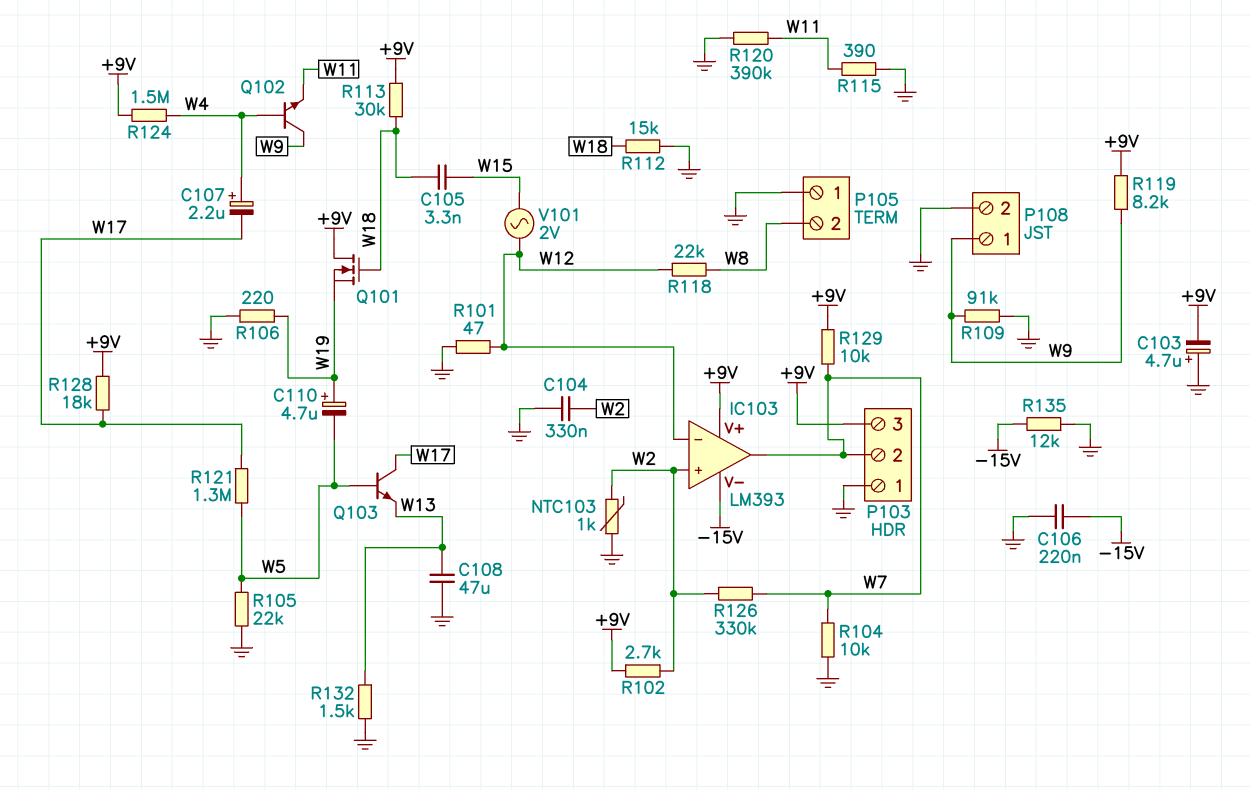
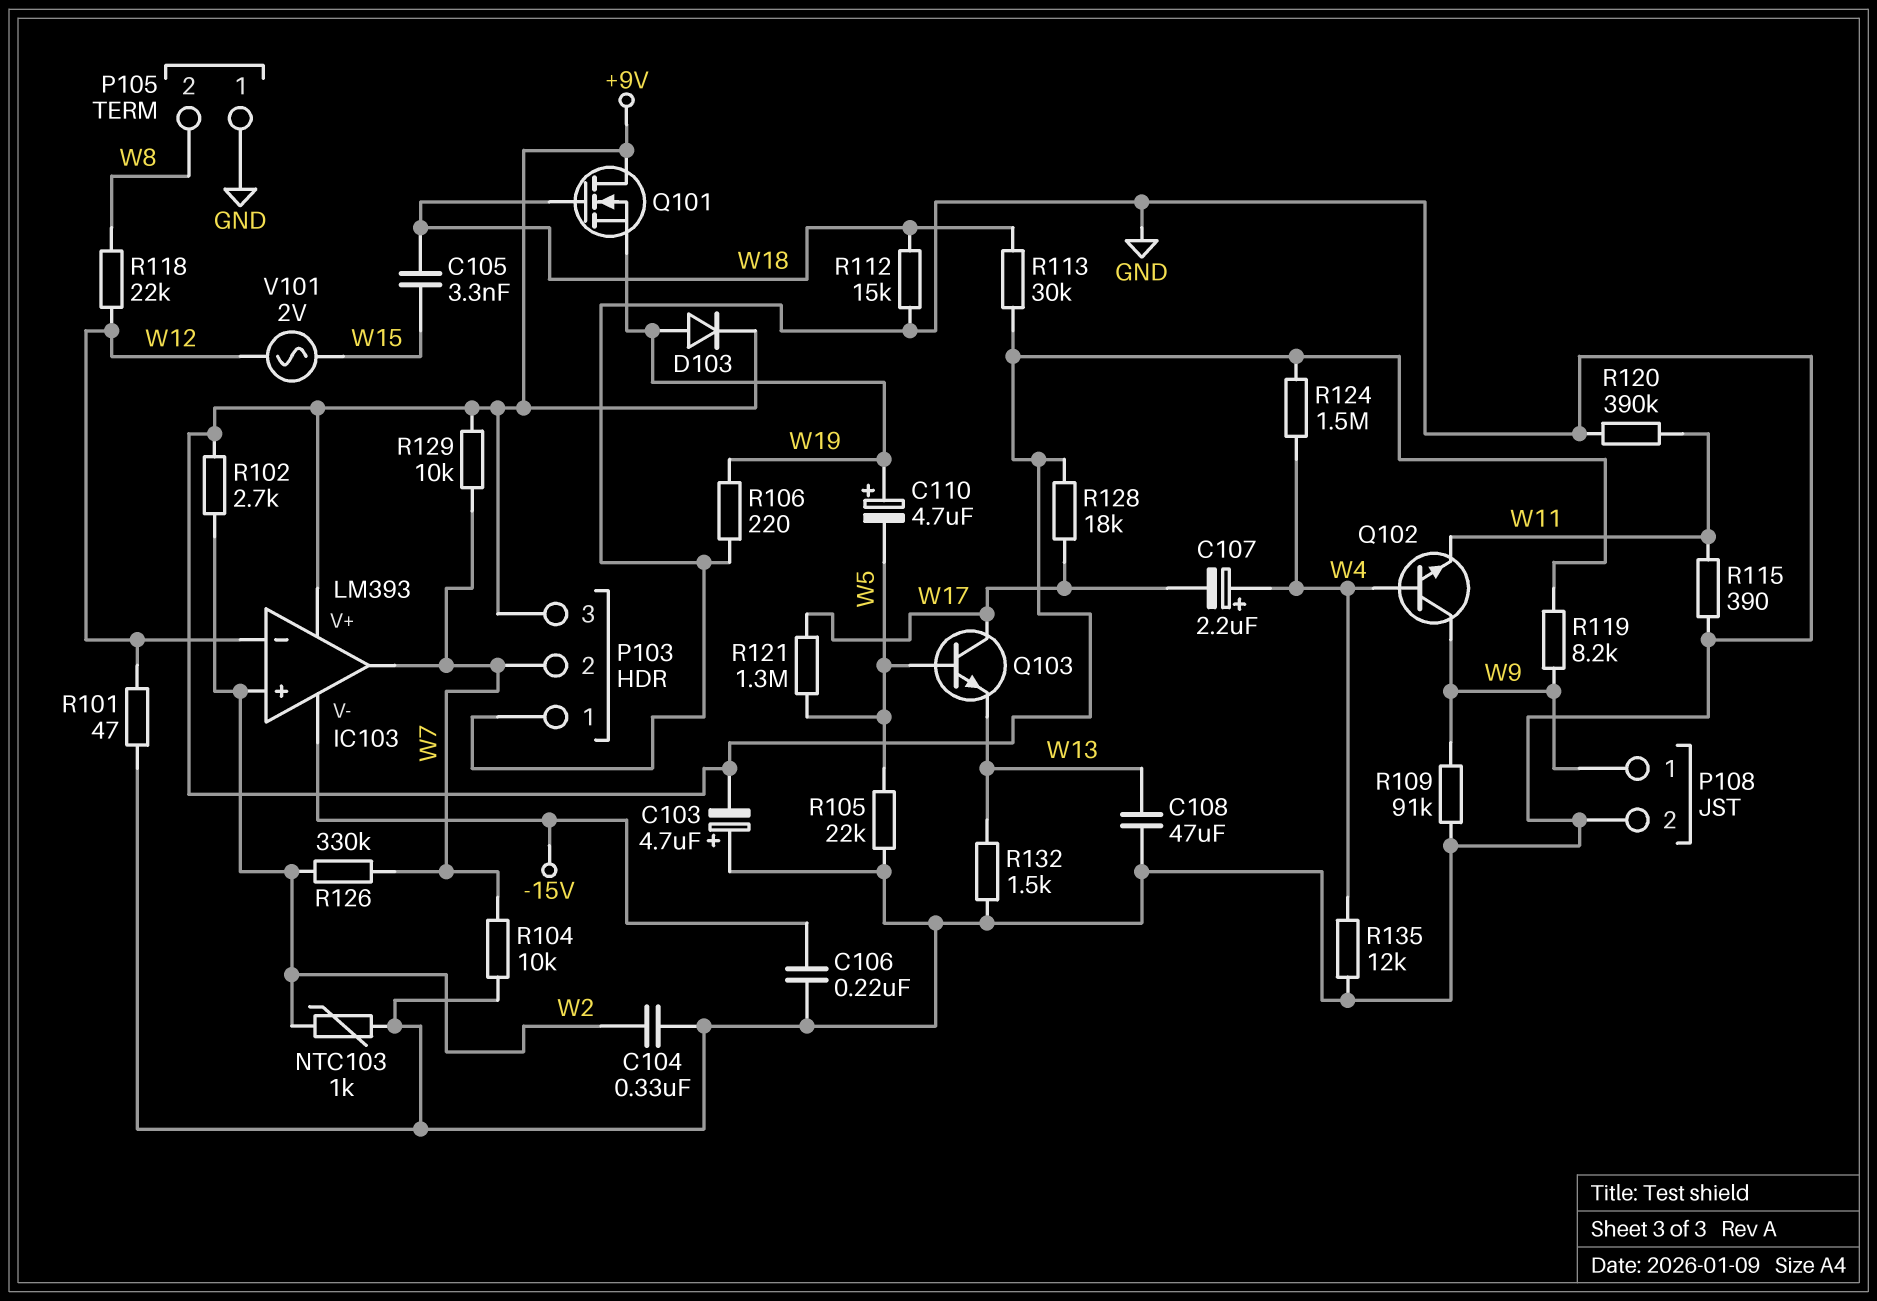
D103: none -> diode (A W19, K +9V)
R135: 12k (-15V, GND) -> 12k (GND, W4)

